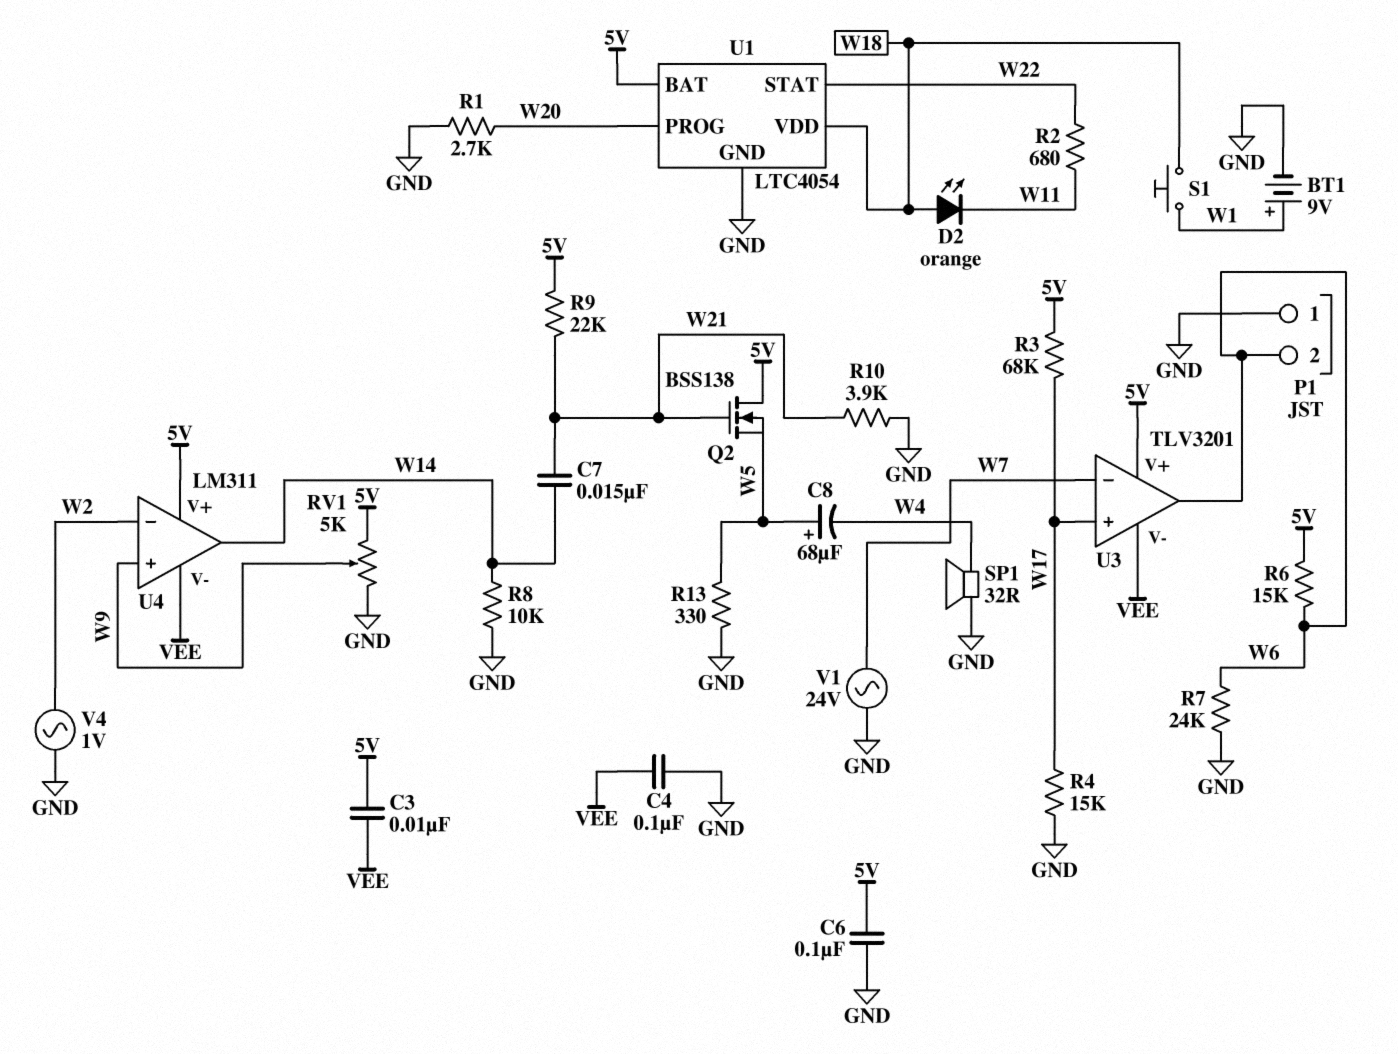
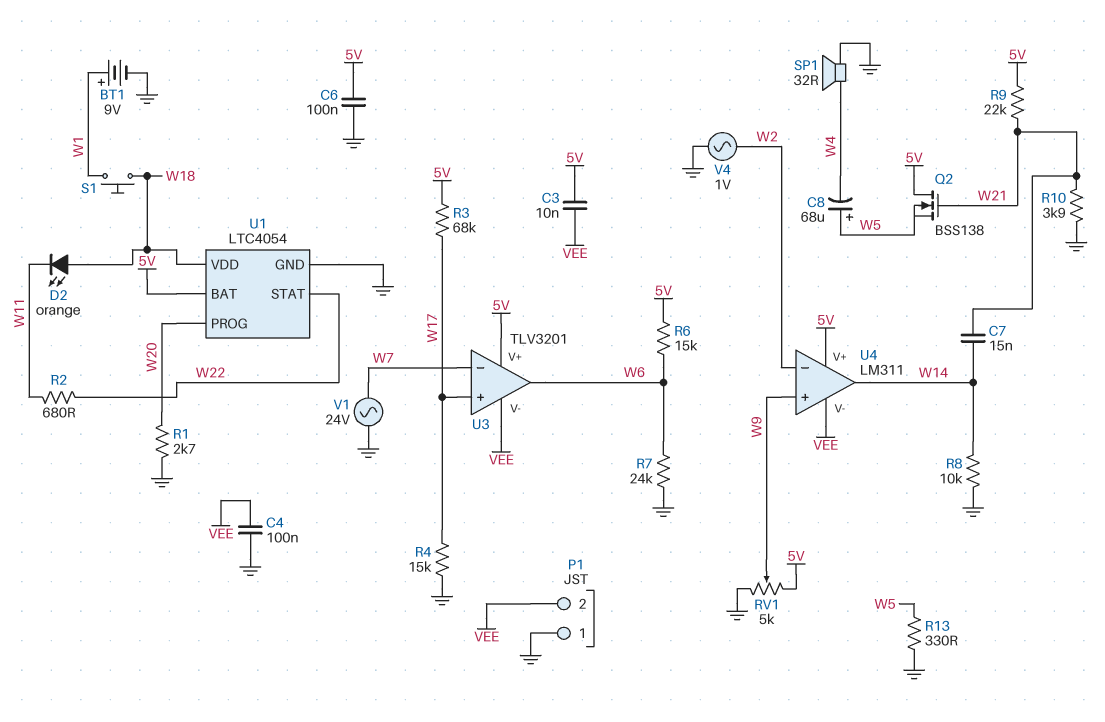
P1 pin 2: W6 -> VEE

